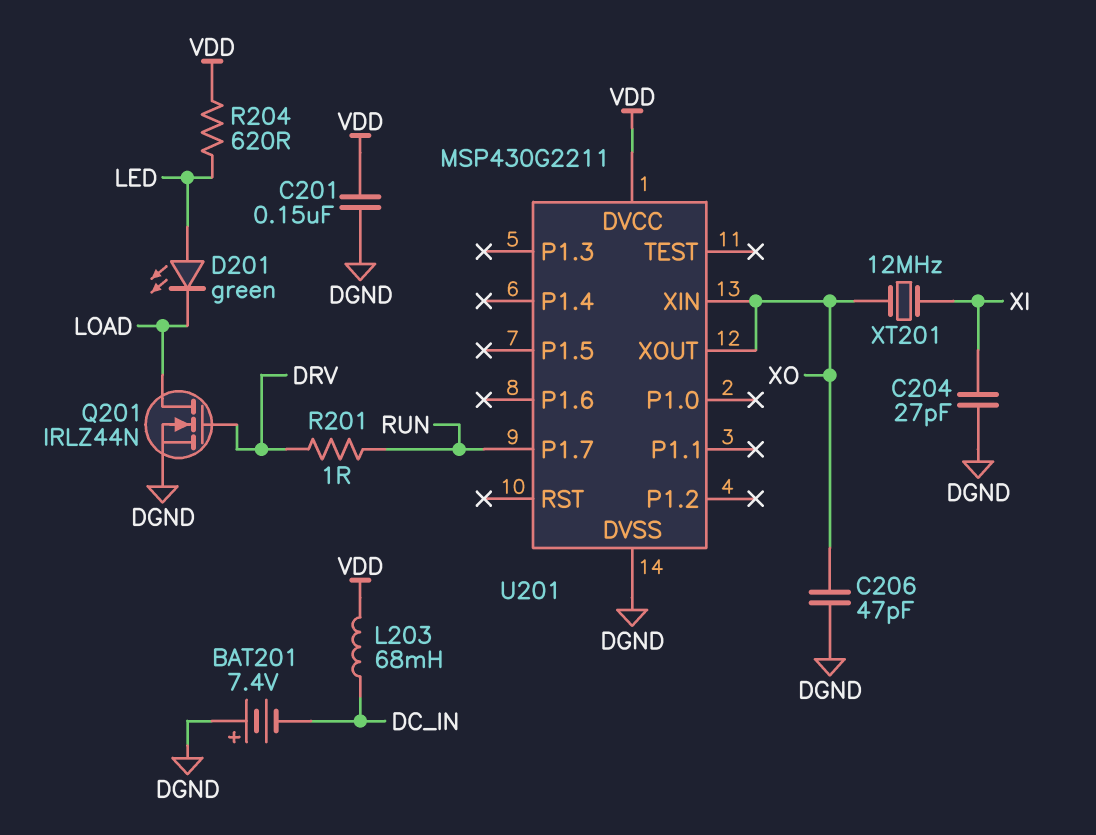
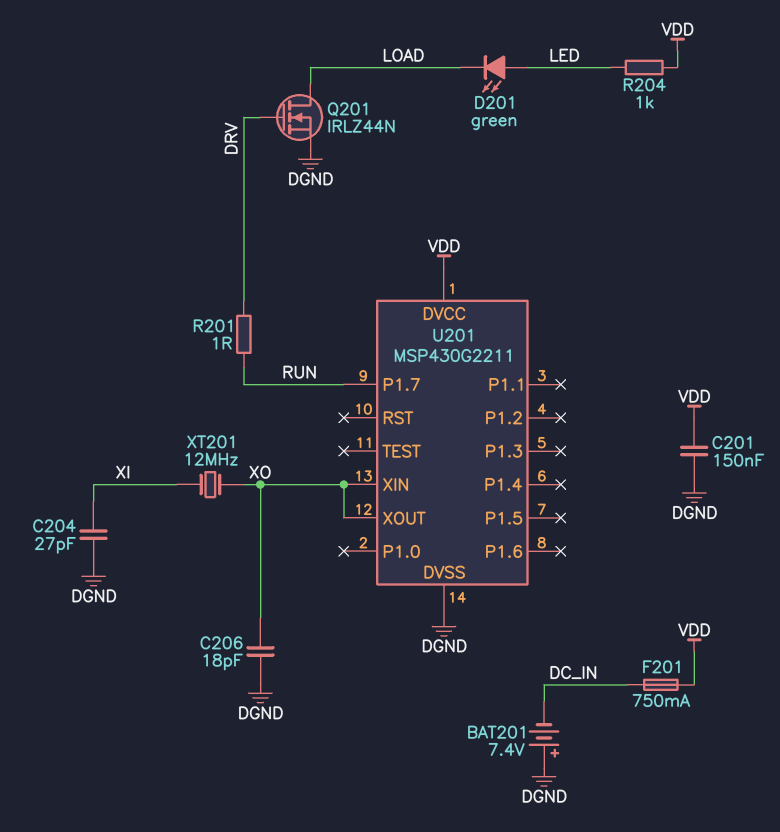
C206: 47pF (DGND, XO) -> 18pF (DGND, XO)
F201: none -> 750mA (DC_IN, VDD)
L203: 68mH (DC_IN, VDD) -> none
R204: 620 (LED, VDD) -> 1k (LED, VDD)

